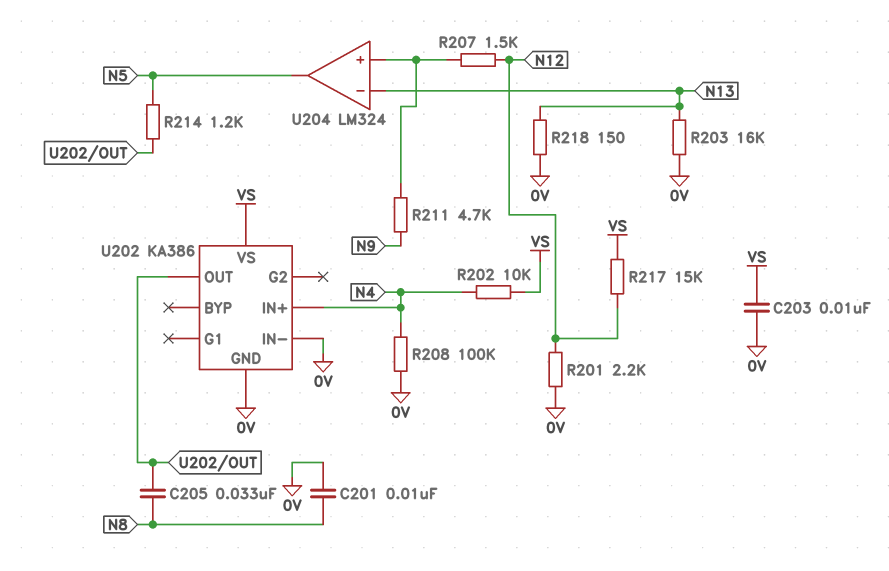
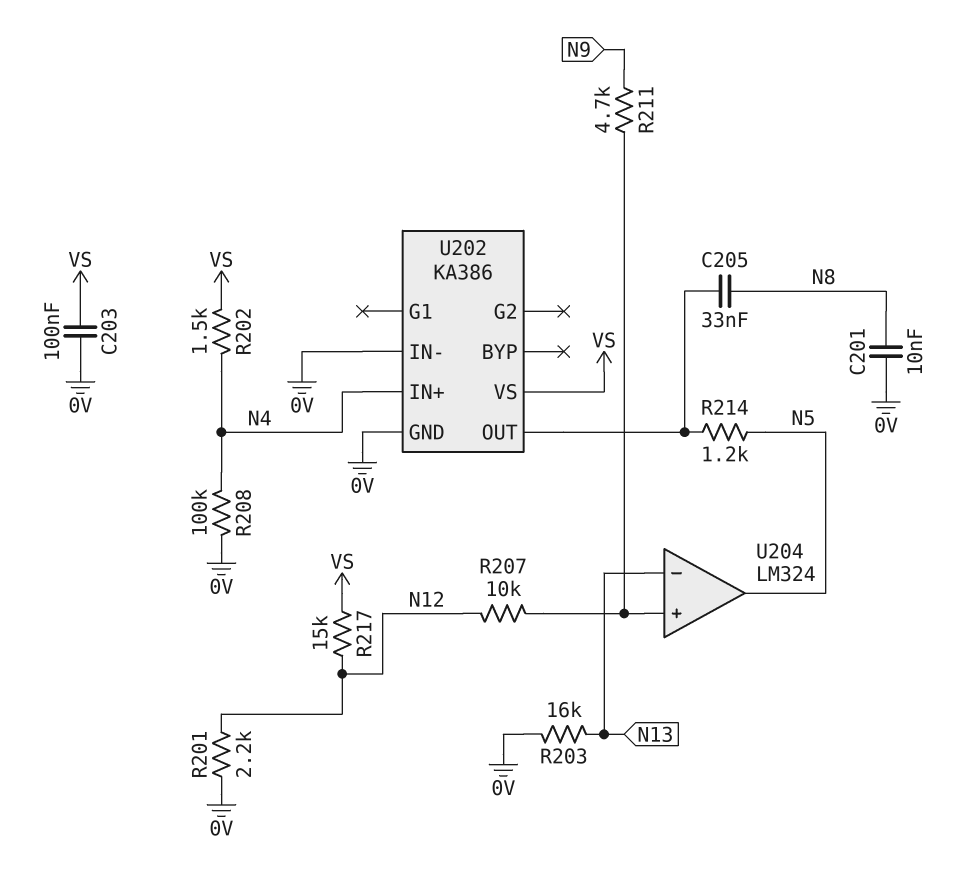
C203: 10nF (0V, VS) -> 100nF (0V, VS)
R202: 10k (N4, VS) -> 1.5k (N4, VS)
R207: 1.5k (N12, U204/in+) -> 10k (N12, U204/in+)
R218: 150 (0V, N13) -> none

